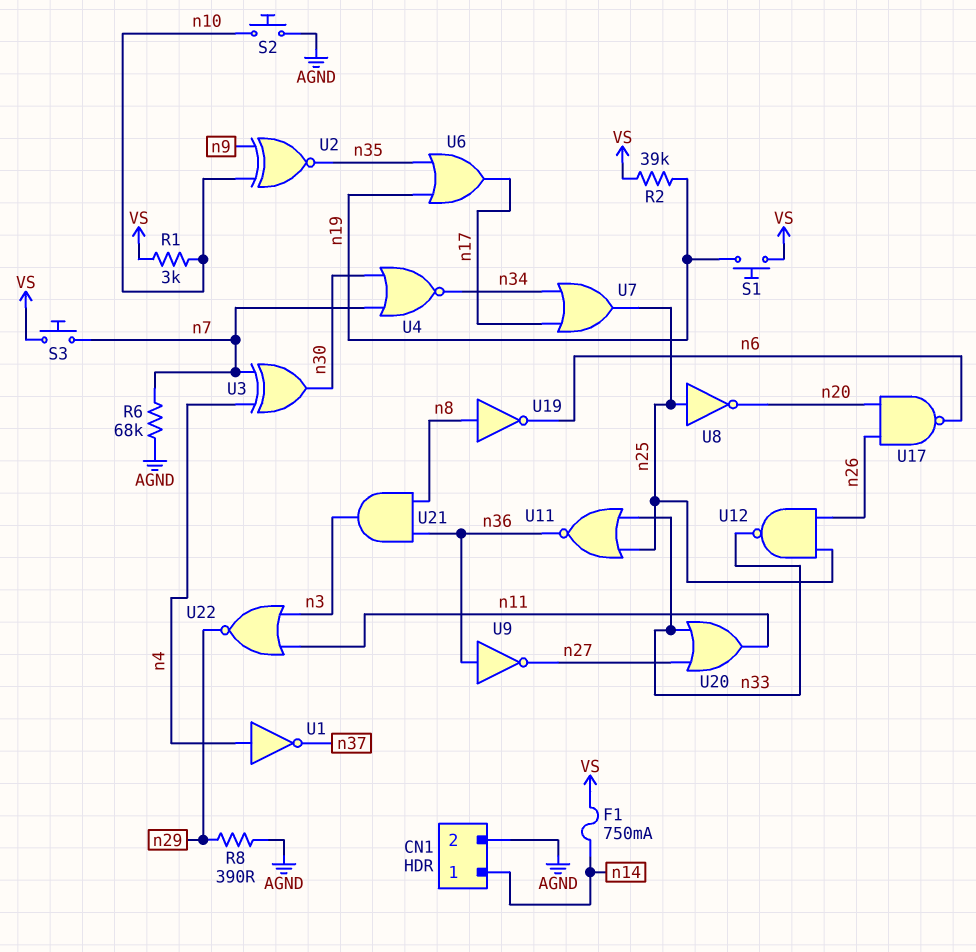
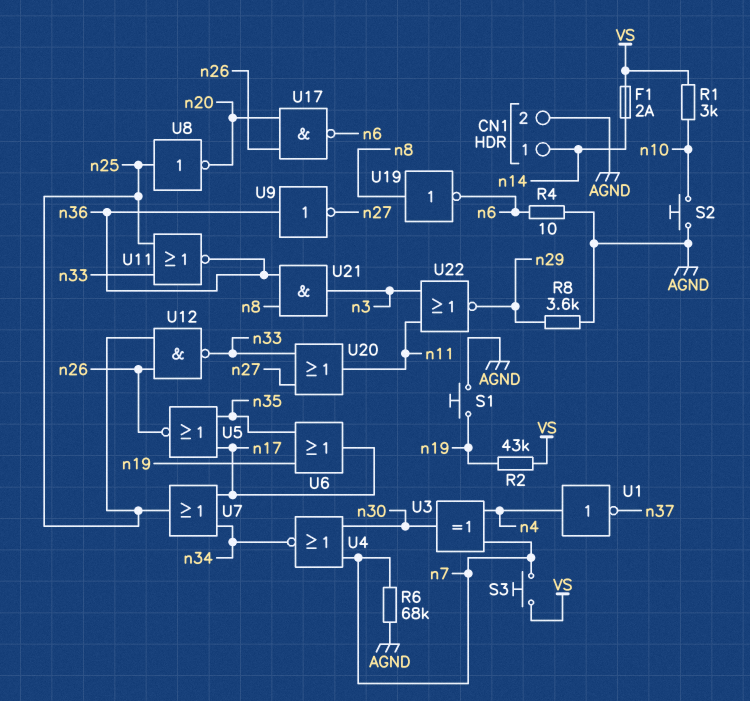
F1: 750mA (VS, n14) -> 2A (VS, n14)
R2: 39k (VS, n19) -> 43k (VS, n19)
R4: none -> 10 (AGND, n6)
R8: 390 (AGND, n29) -> 3.6k (AGND, n29)
S1: button (VS, n19) -> button (AGND, n19)
U2: XNOR (in n9, in n10, out n35) -> none
U5: none -> NOR (in n17, in n35, out n26)

